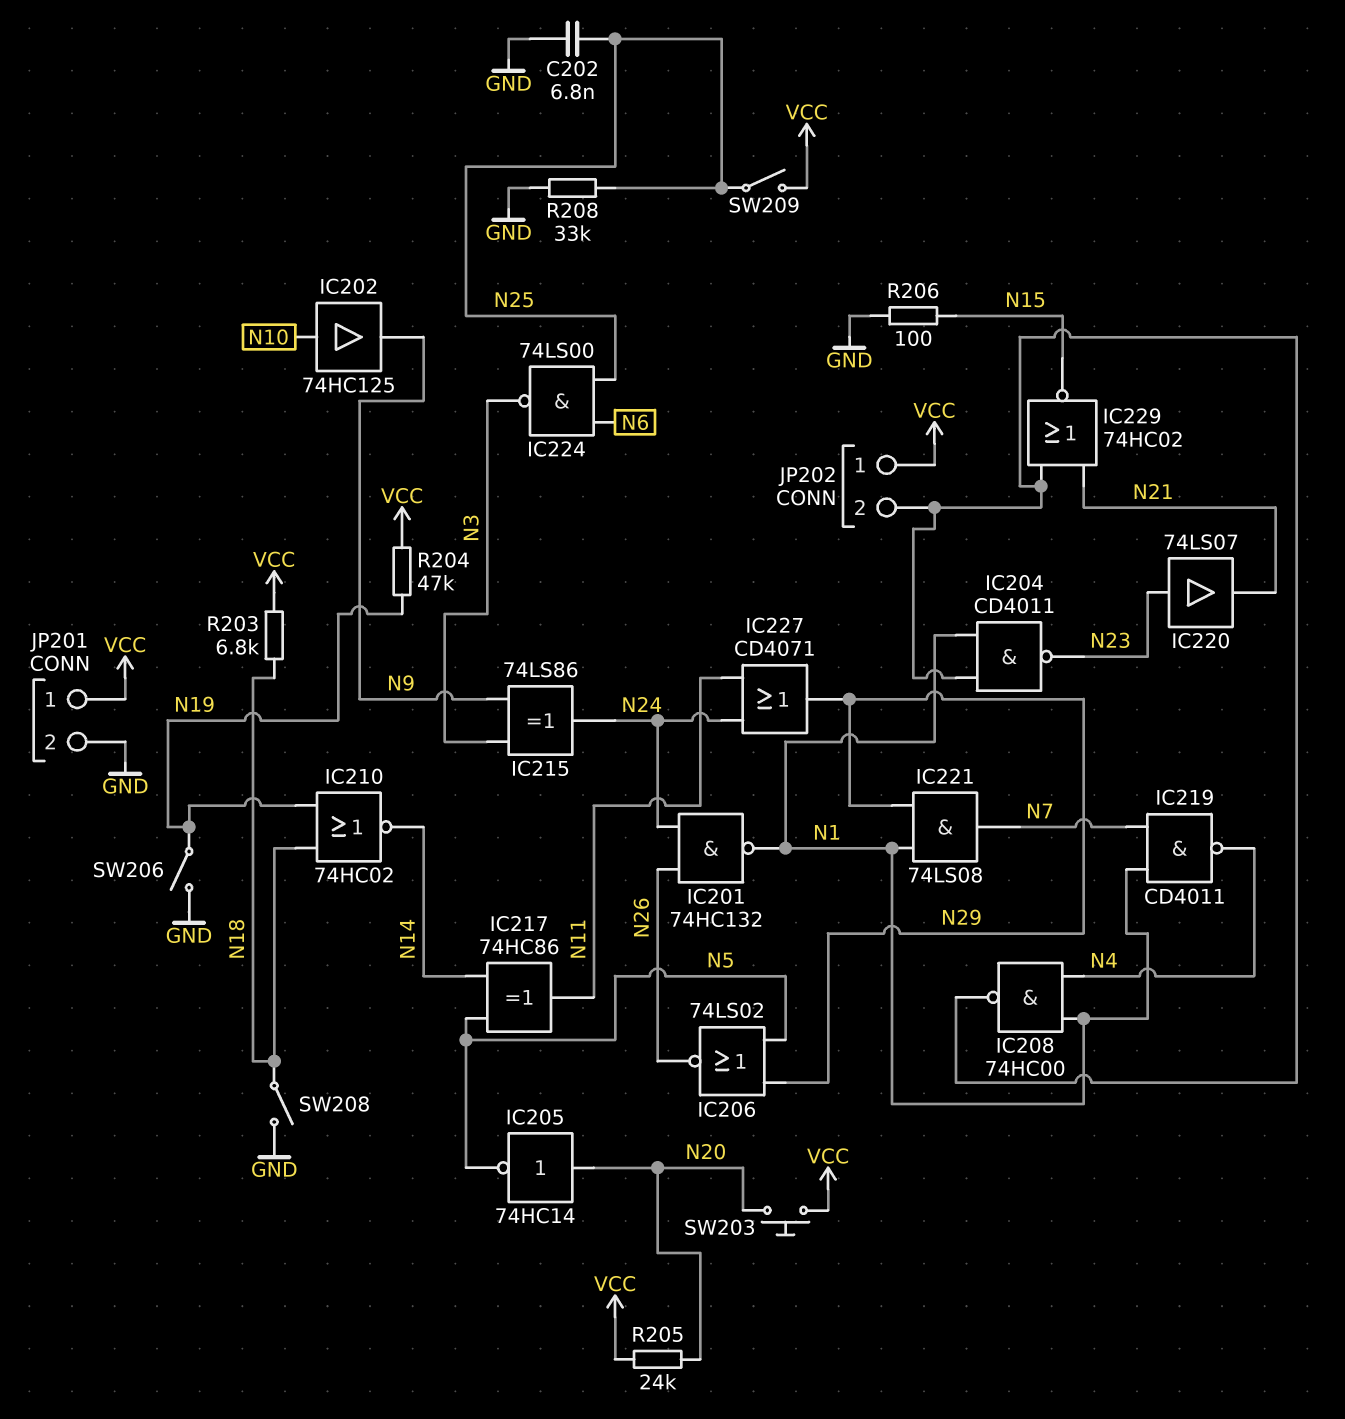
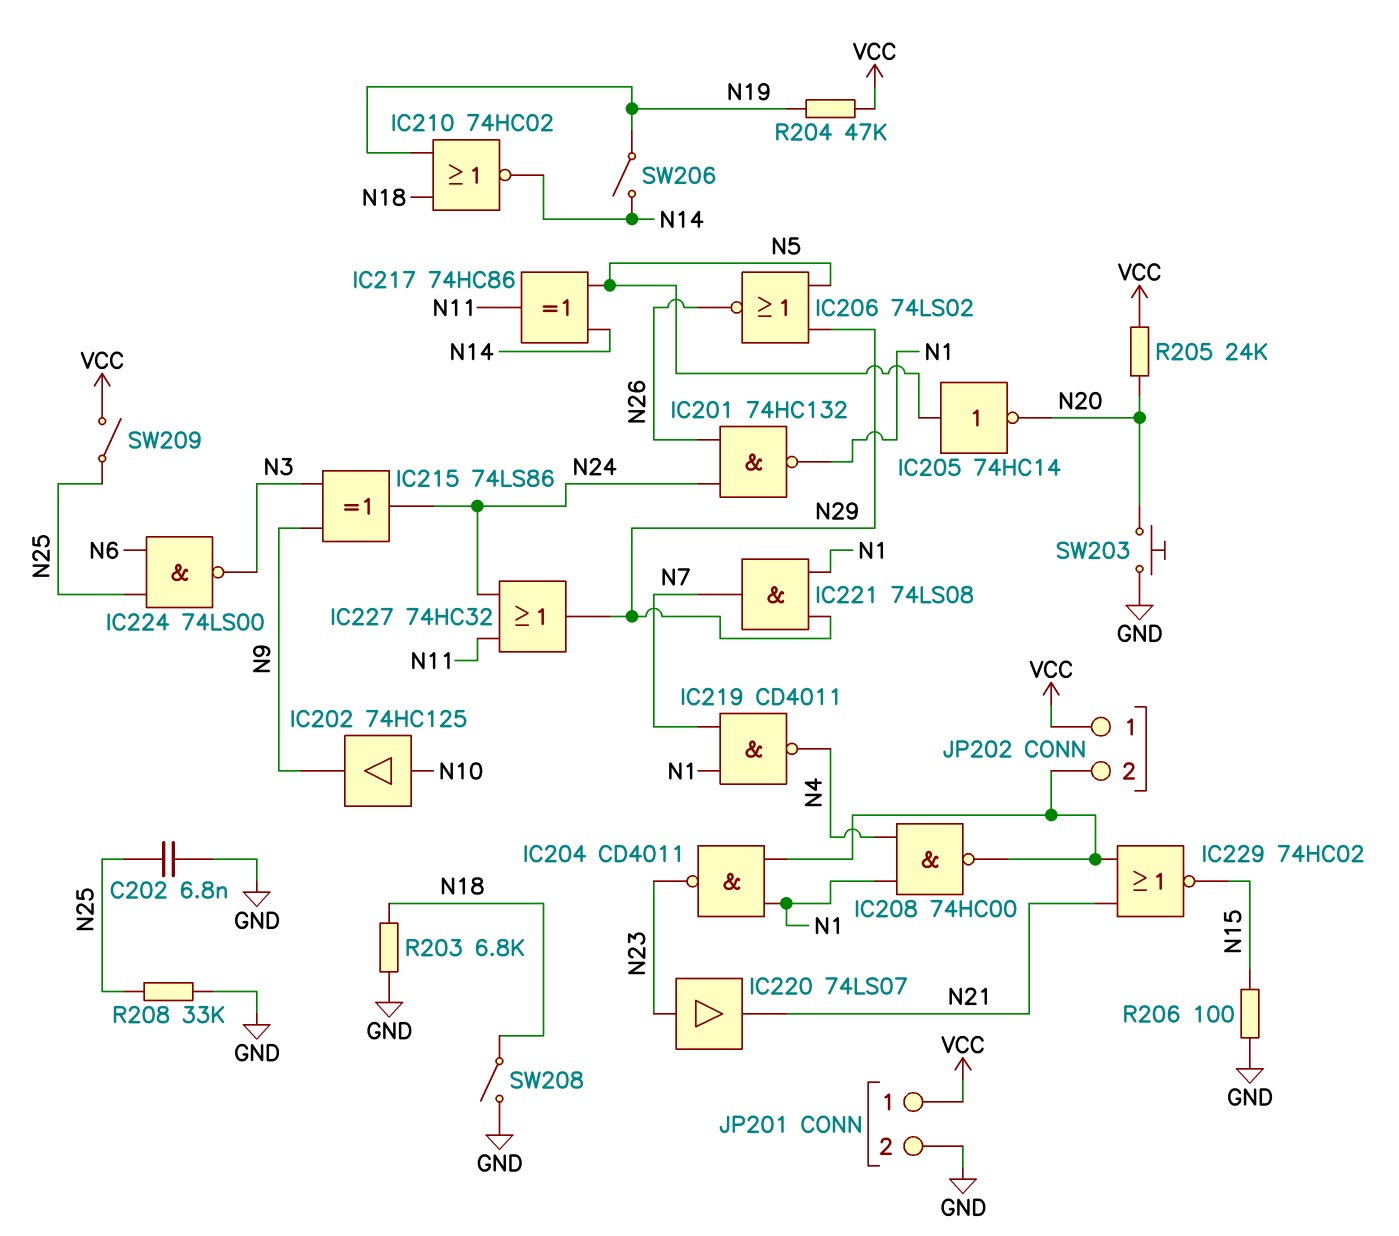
IC205: NOT 74HC14 (in N20, out N5) -> NOT 74HC14 (in N5, out N20)
IC227: OR CD4071 (in N11, in N24, out N29) -> OR 74HC32 (in N11, in N24, out N29)
R203: 6.8k (N18, VCC) -> 6.8k (GND, N18)
SW203: button (N20, VCC) -> button (GND, N20)
SW206: switch (GND, N19) -> switch (N14, N19)

